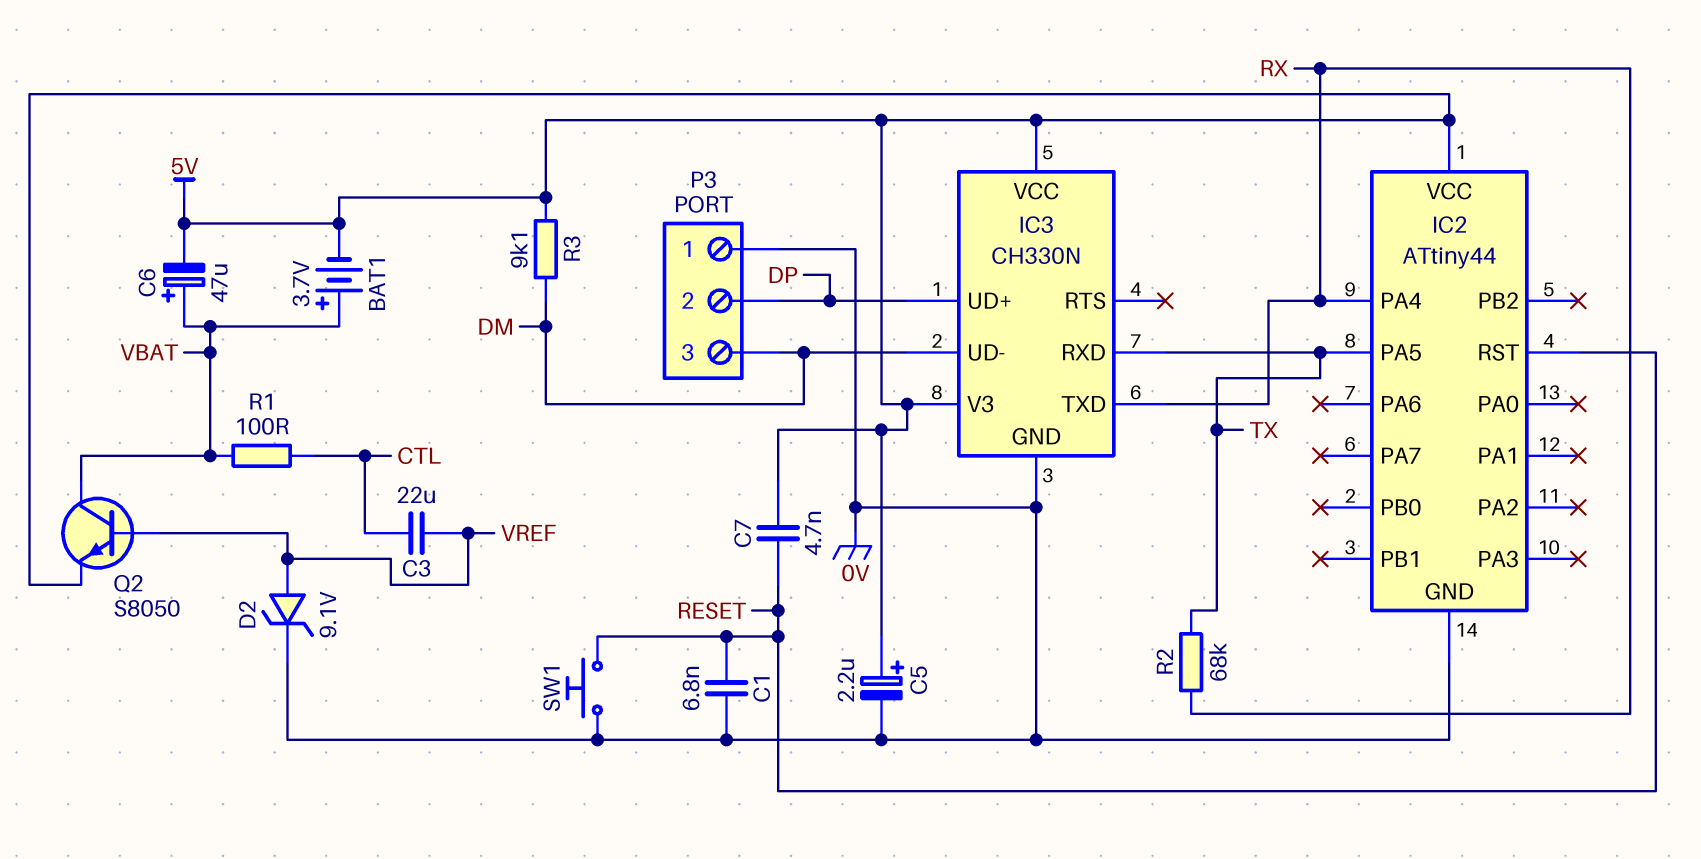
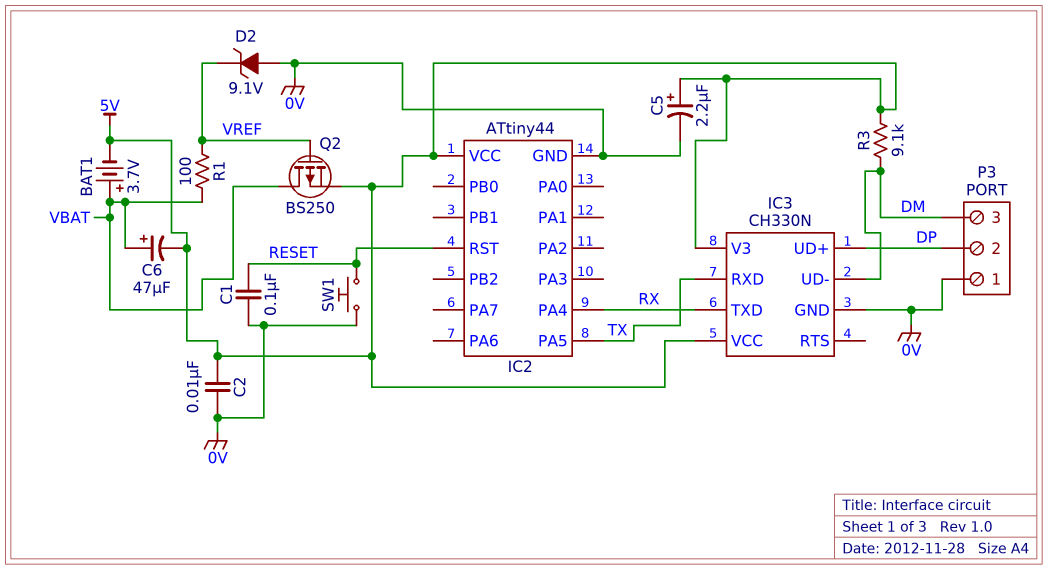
C1: 6.8nF (0V, RESET) -> 100nF (0V, RESET)
C2: none -> 10nF (0V, 5V)
C3: 22uF (CTL, VREF) -> none
C7: 4.7nF (5V, RESET) -> none
D2: zener 9.1V (A VREF, K 0V) -> zener 9.1V (A 0V, K VREF)
Q2: NPN S8050 (B VREF, C VBAT, E 5V) -> PMOS BS250 (G VREF, D VBAT, S 5V)
R1: 100 (CTL, VBAT) -> 100 (VBAT, VREF)
R2: 68k (RX, TX) -> none

